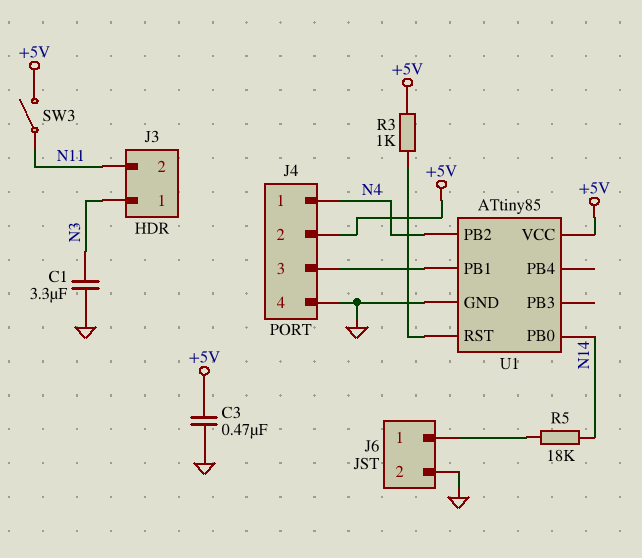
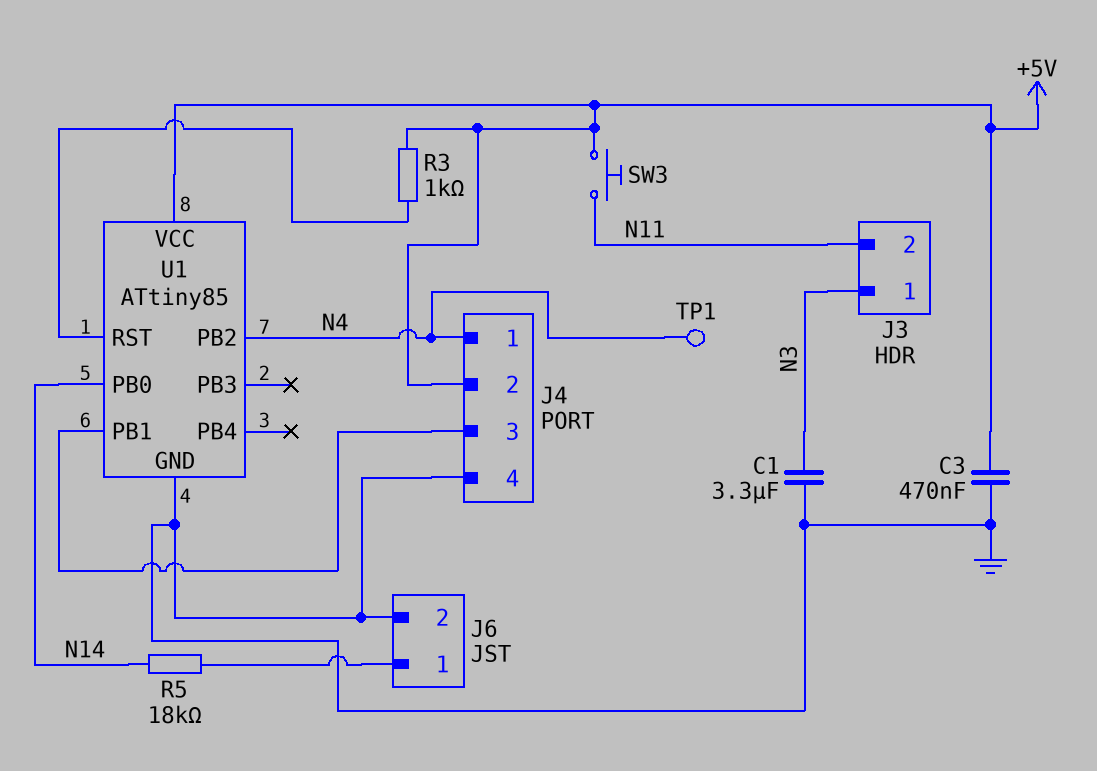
SW3: switch (+5V, N11) -> button (+5V, N11)
TP1: none -> test point (N4)

